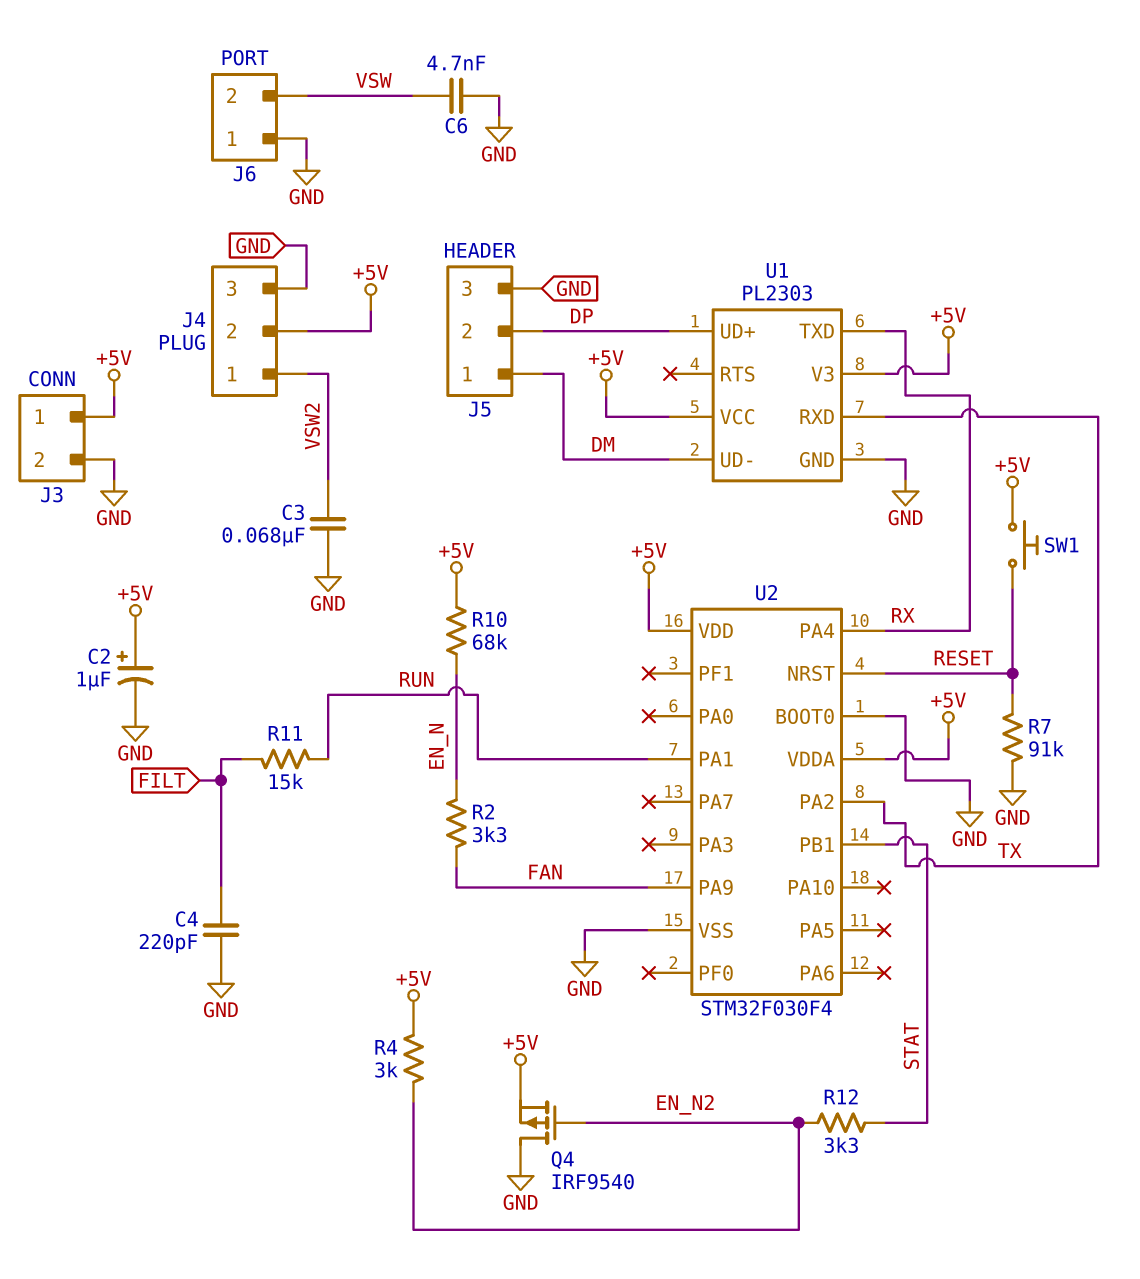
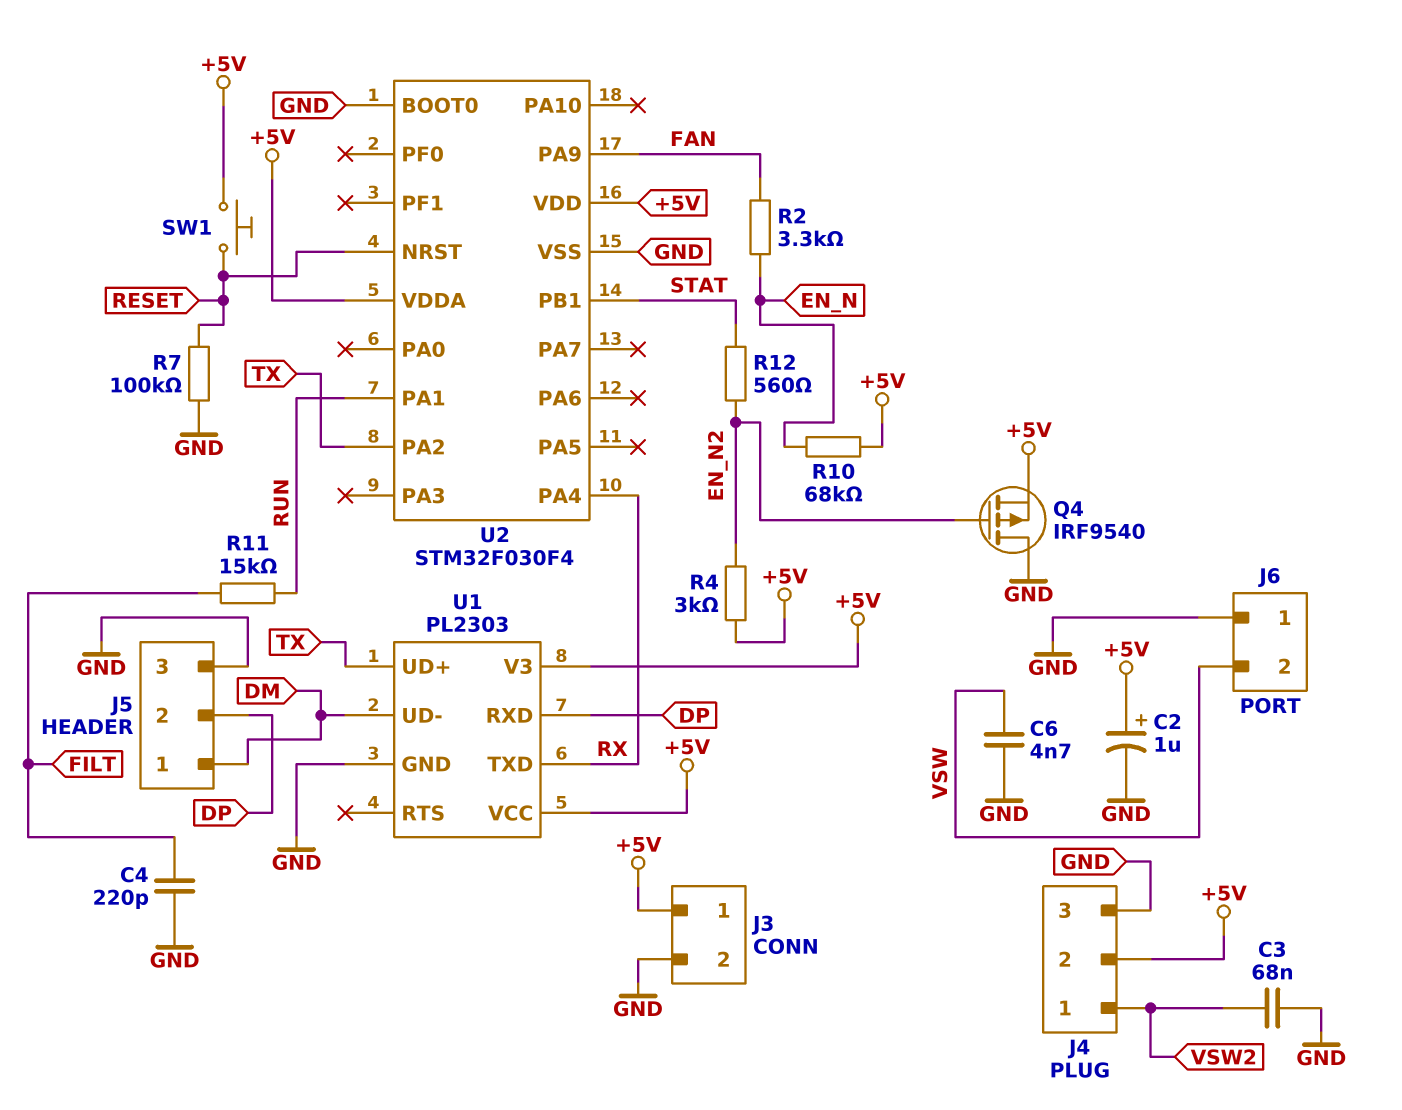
R7: 91k (GND, RESET) -> 100k (GND, RESET)
R12: 3.3k (EN_N2, STAT) -> 560 (EN_N2, STAT)
U1 pin RXD: TX -> DP
U1 pin UD+: DP -> TX

